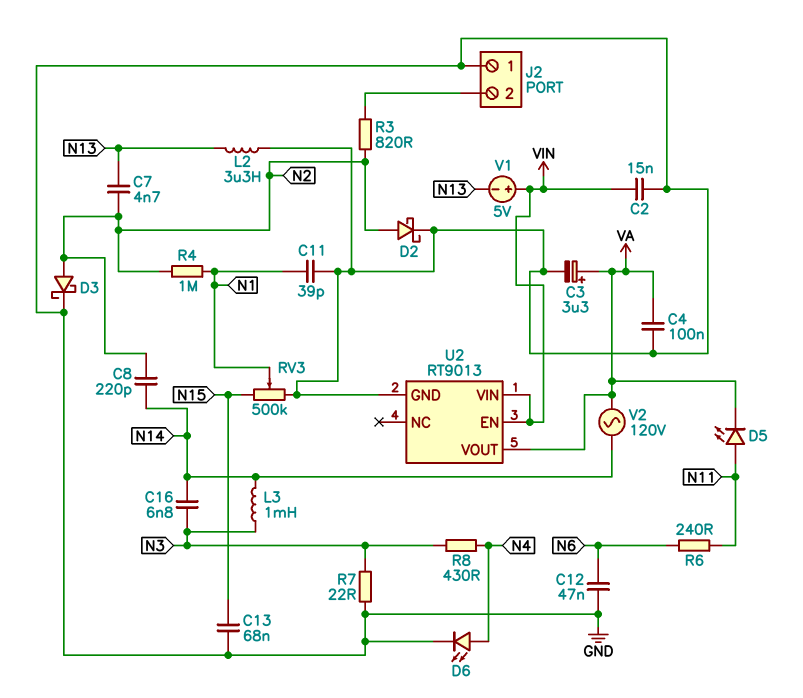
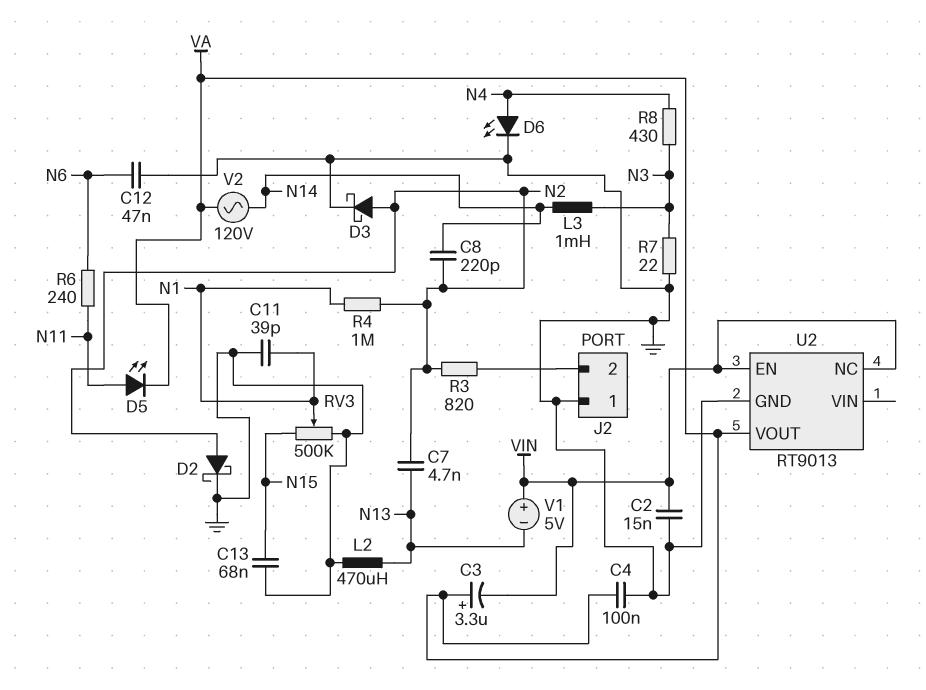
C3: 3.3uF (plus VA, minus GND) -> 3.3uF (plus VA, minus VIN)
C16: 6.8nF (N3, N14) -> none
L2: 3.3uH (GND, N13) -> 470uH (GND, N13)
U2 pin NC: none -> VIN
U2 pin VIN: VIN -> none

